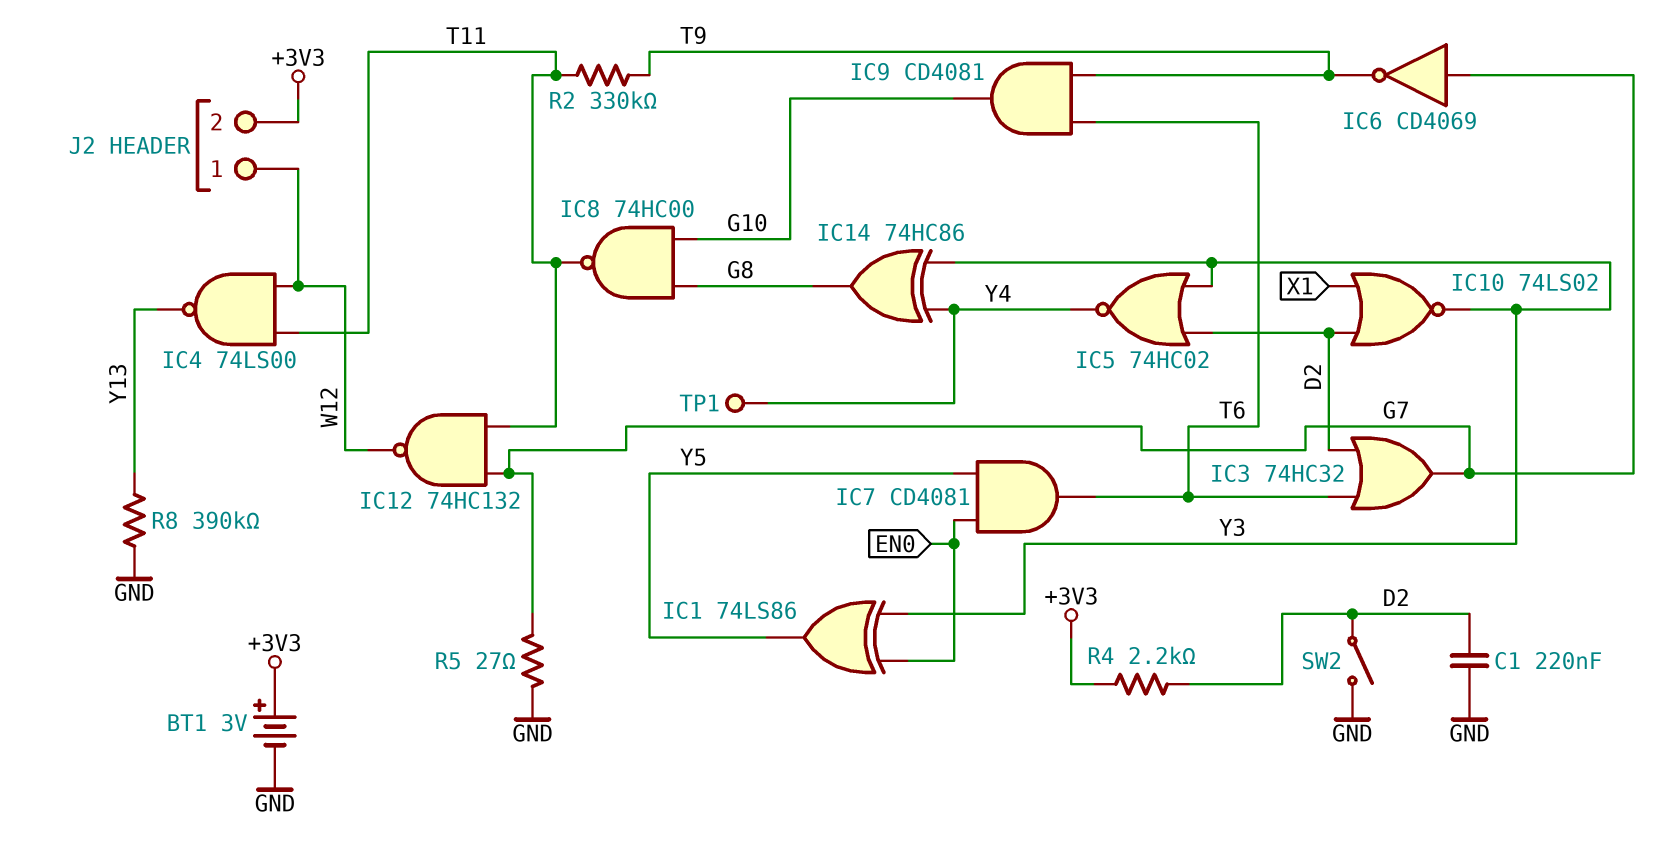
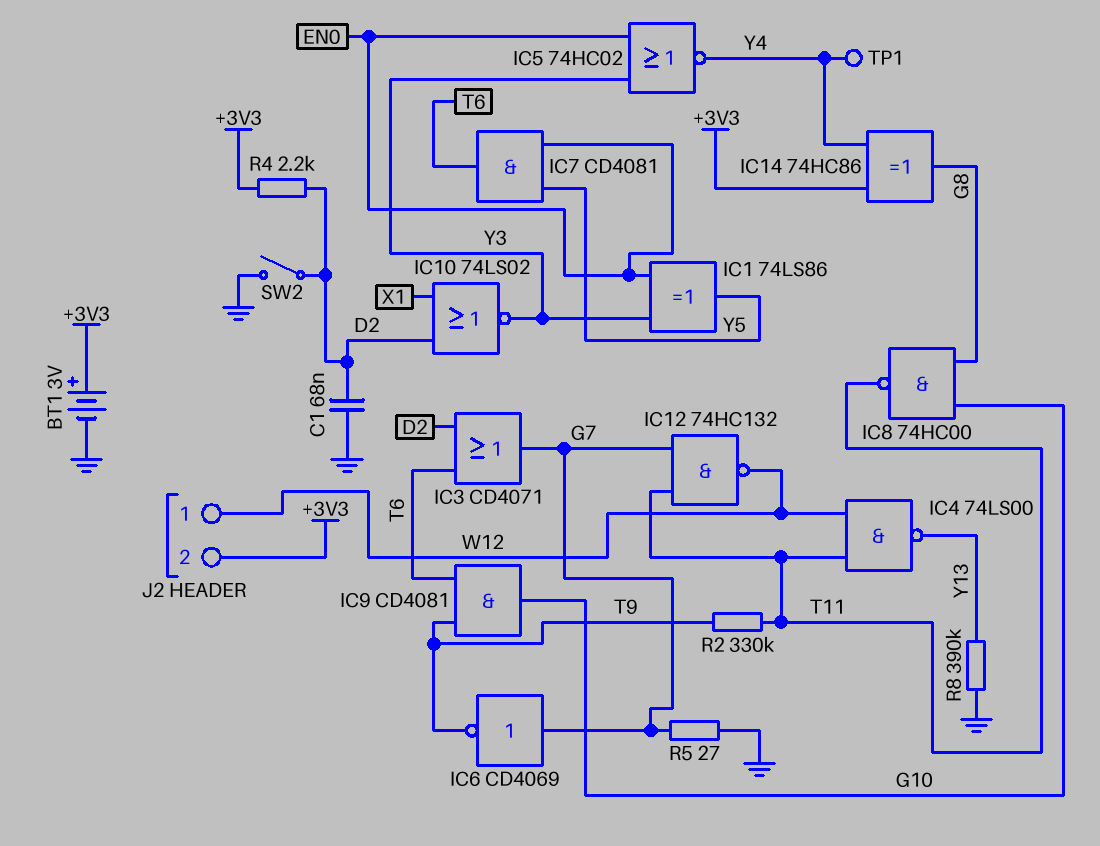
C1: 220nF (D2, GND) -> 68nF (D2, GND)
IC3: OR 74HC32 (in D2, in T6, out G7) -> OR CD4071 (in D2, in T6, out G7)
IC5: NOR 74HC02 (in D2, in Y3, out Y4) -> NOR 74HC02 (in EN0, in Y3, out Y4)
IC14: XOR 74HC86 (in Y3, in Y4, out G8) -> XOR 74HC86 (in +3V3, in Y4, out G8)

